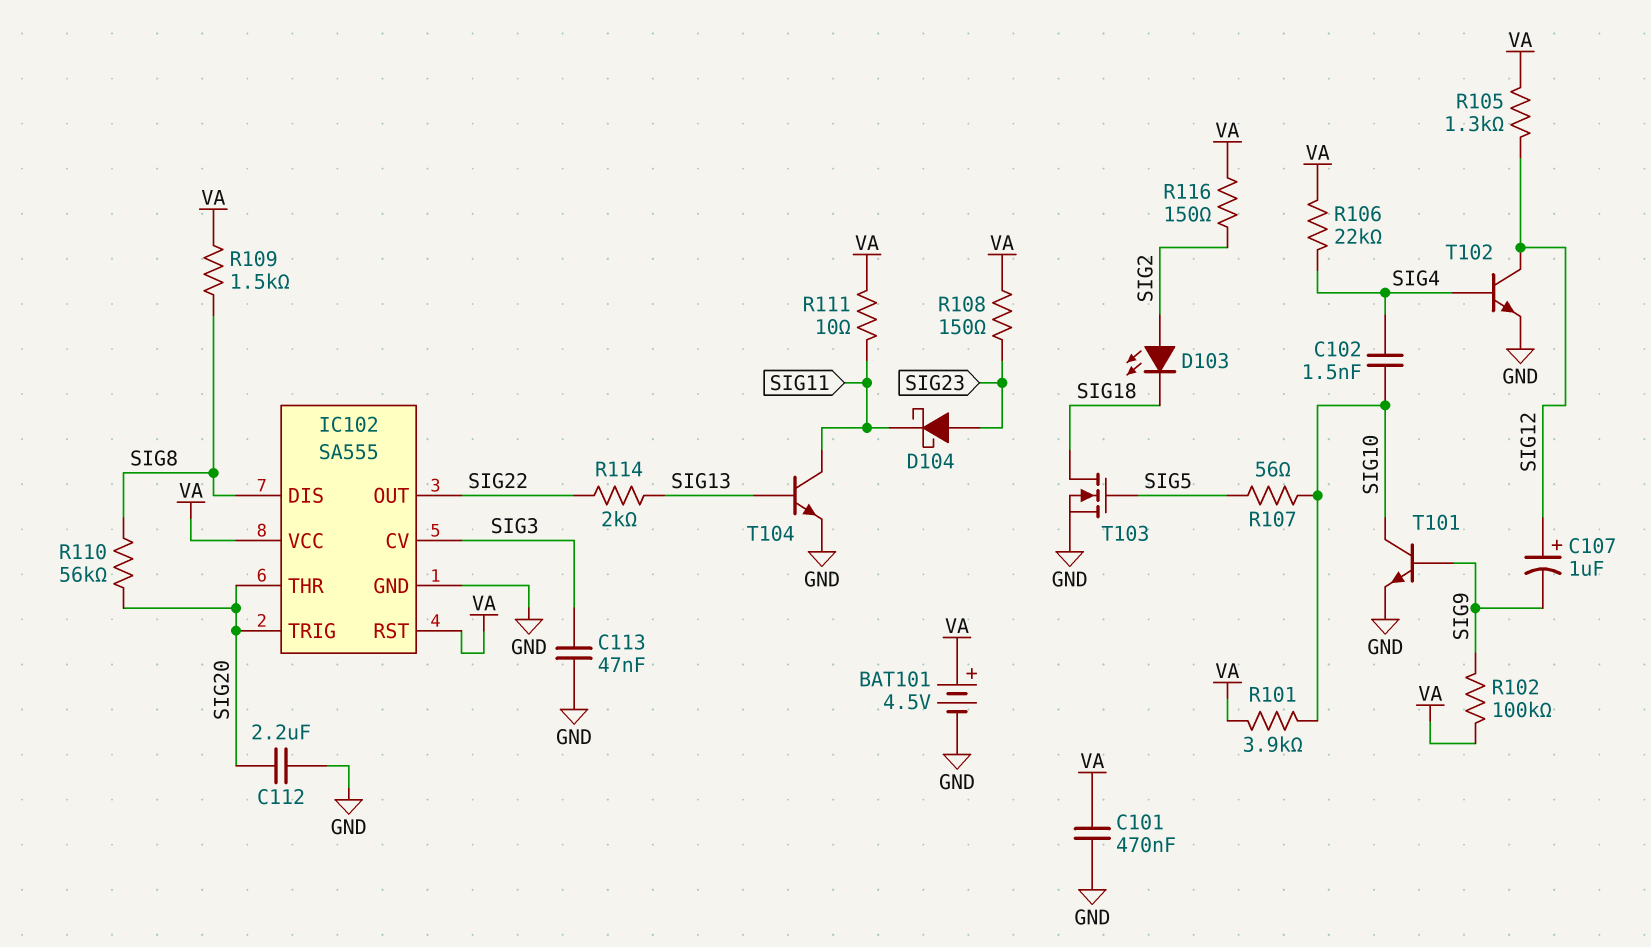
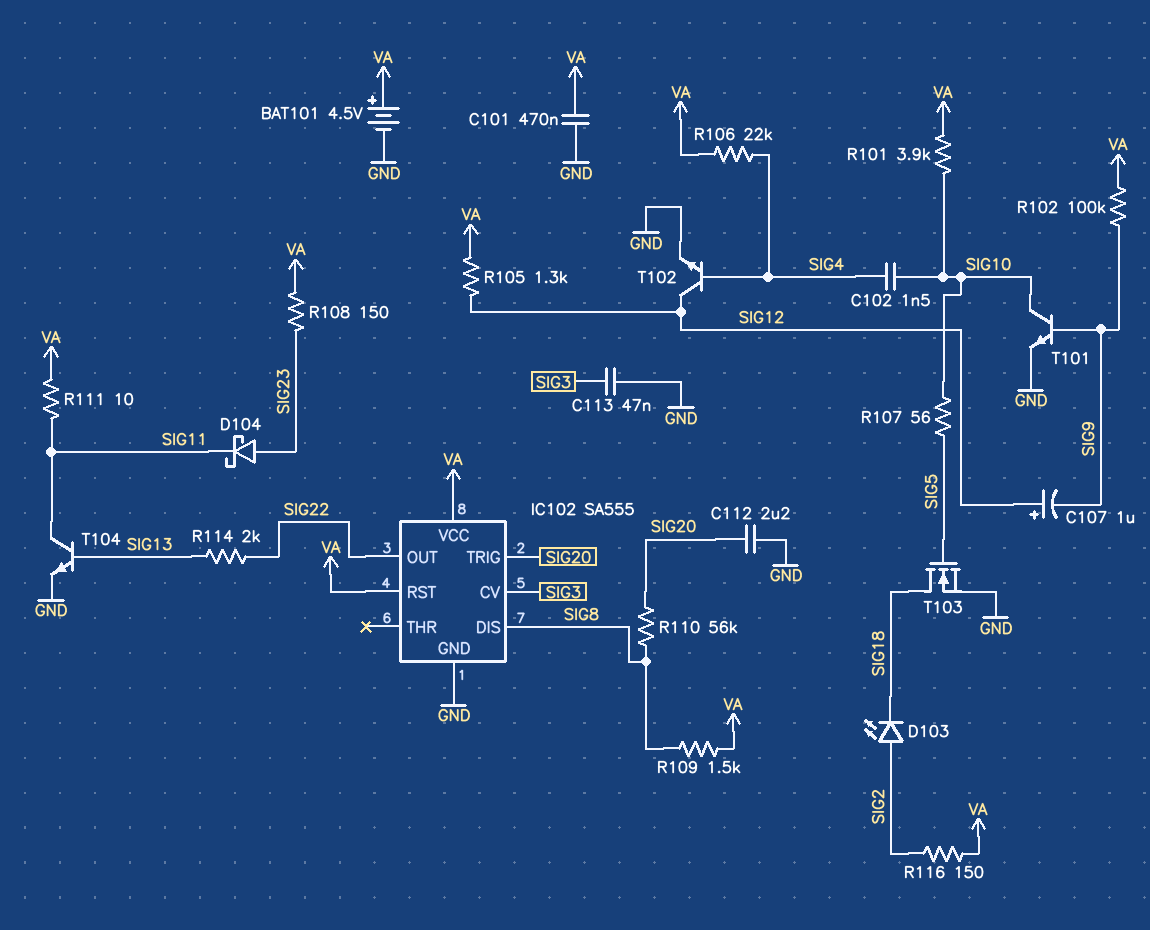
IC102 pin THR: SIG20 -> none

